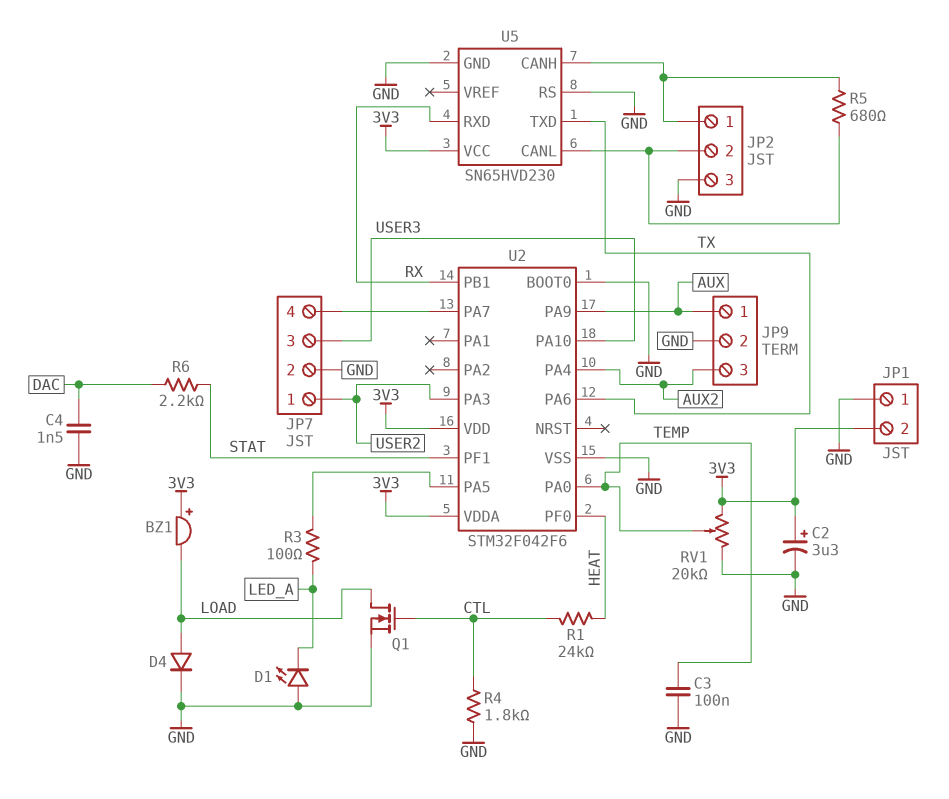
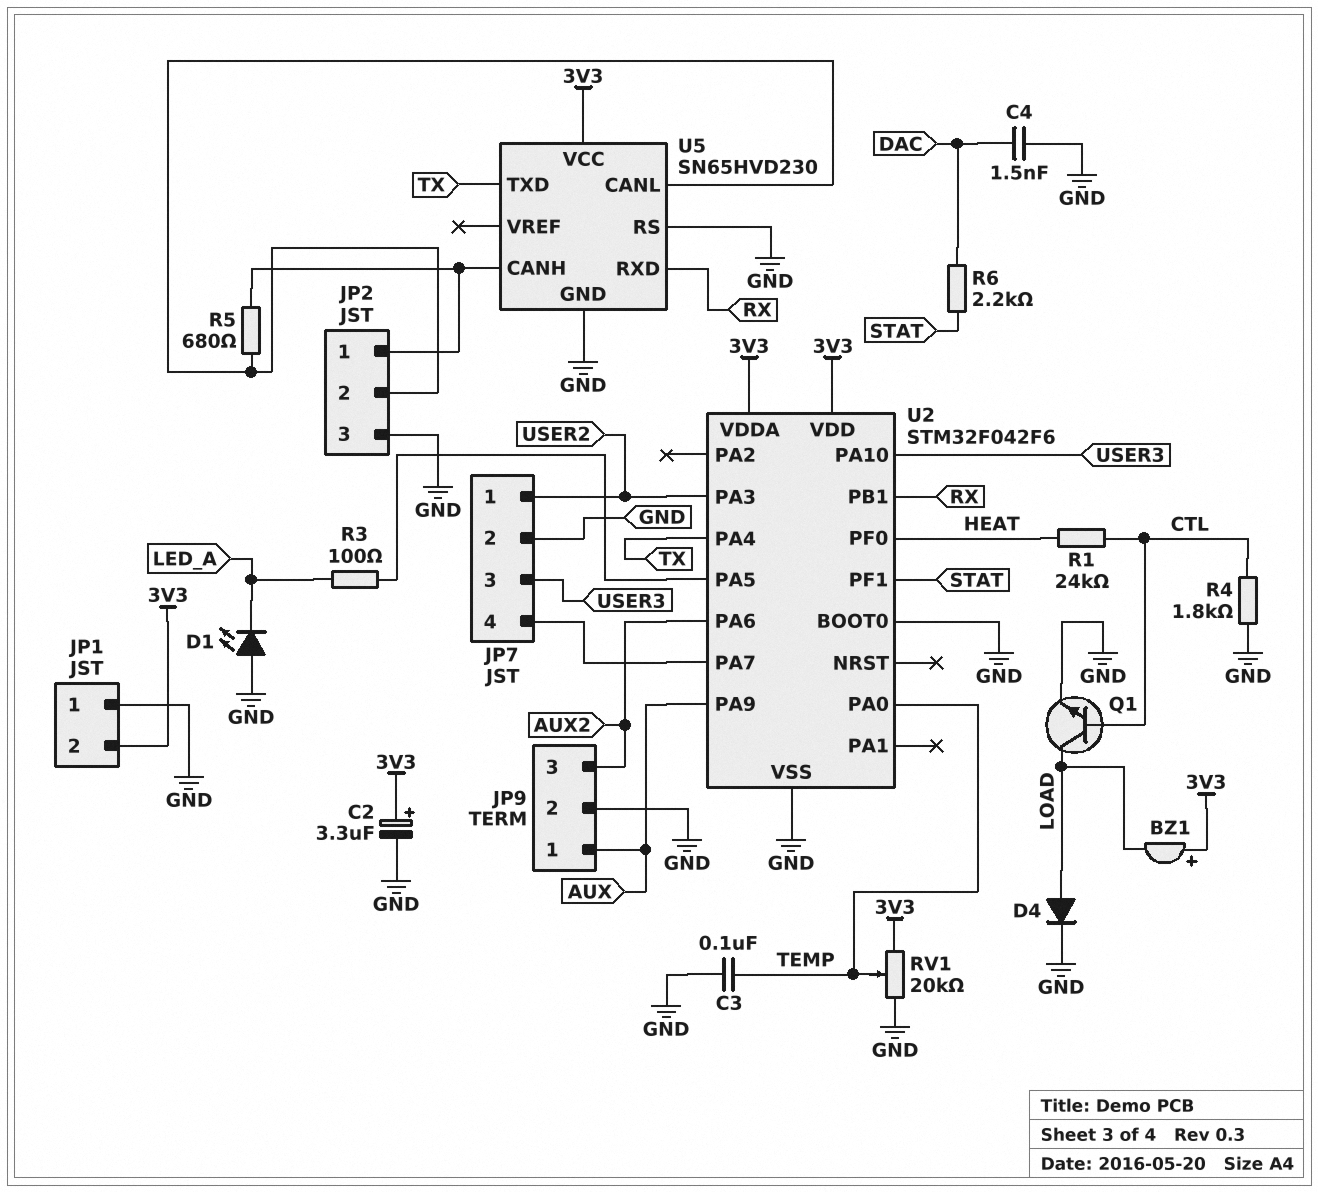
Q1: NMOS (G CTL, D LOAD, S GND) -> NPN (B CTL, C LOAD, E GND)
U2 pin PA4: AUX2 -> TX
U2 pin PA6: TX -> AUX2

